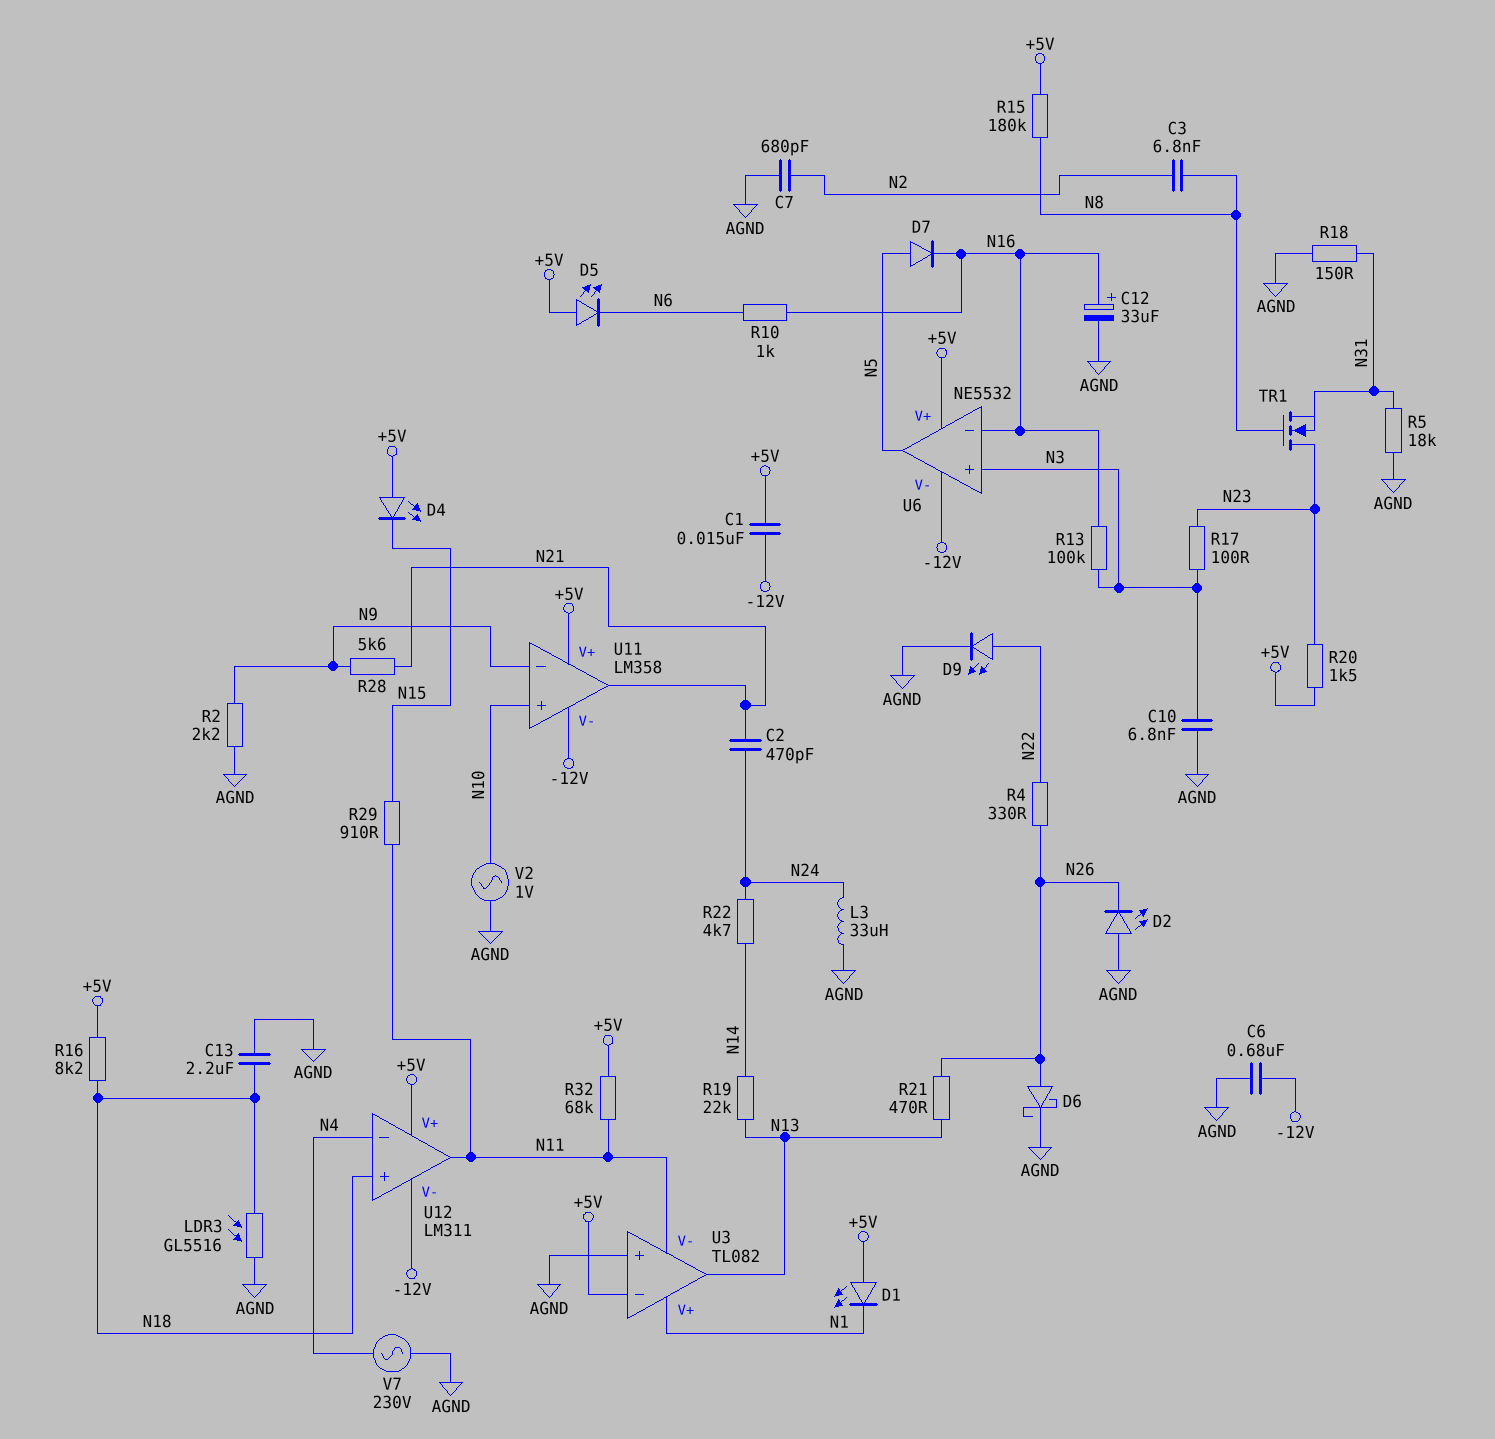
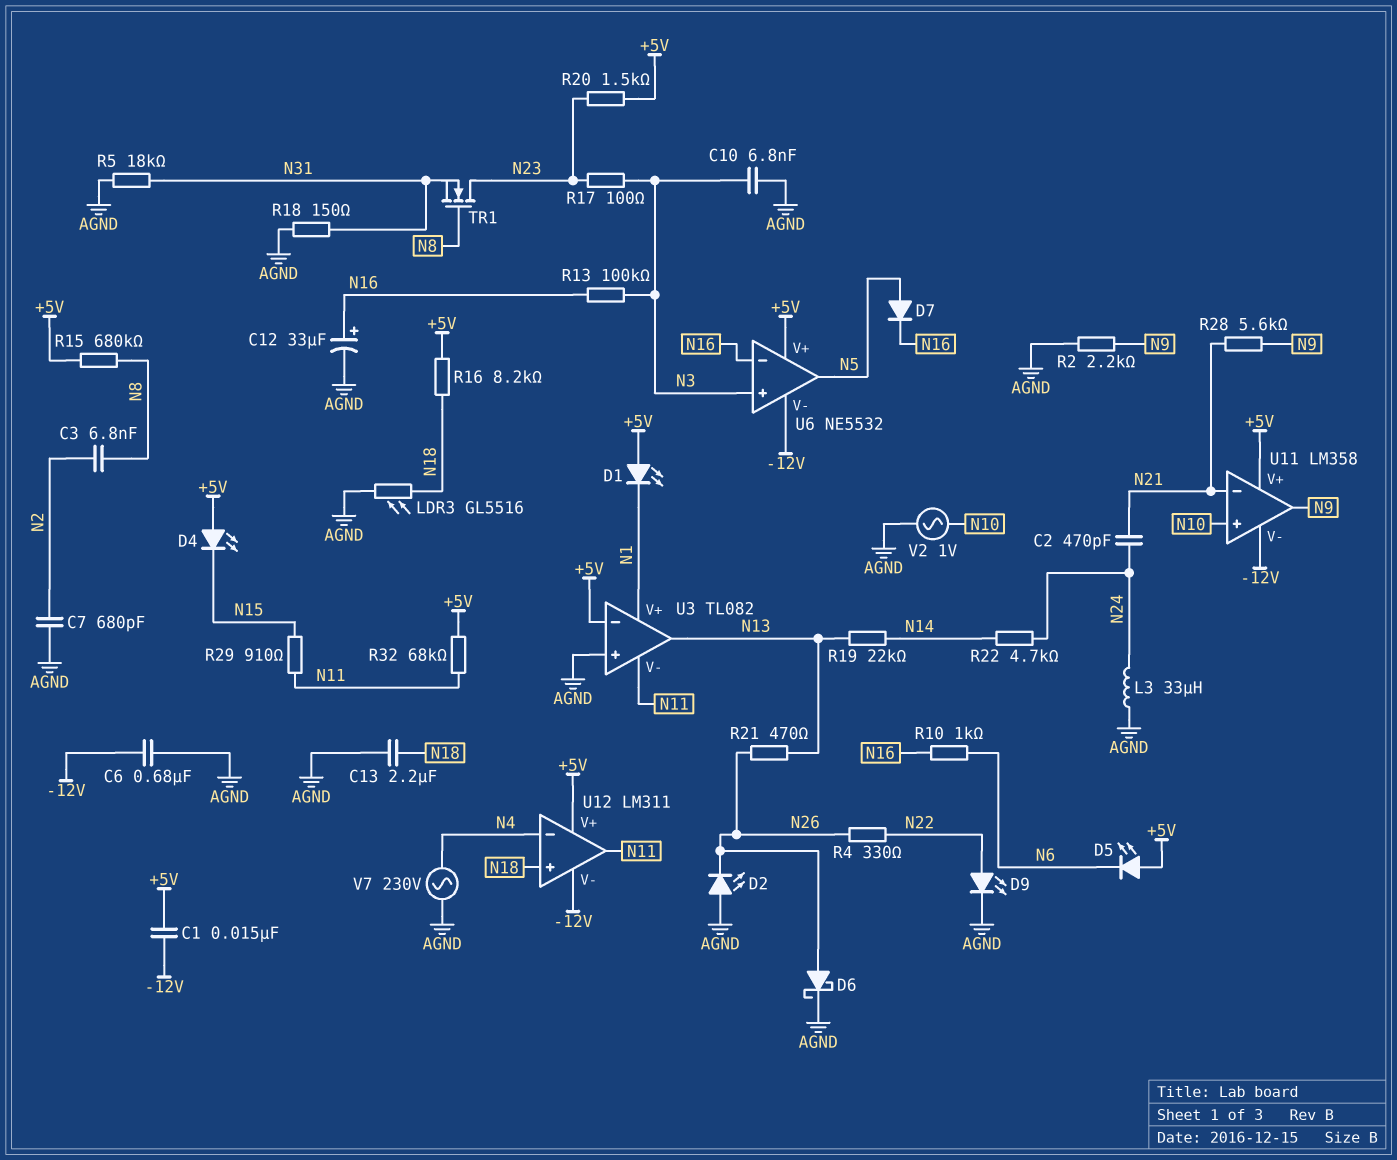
R15: 180k (+5V, N8) -> 680k (+5V, N8)
U11 pin in-: N9 -> N21
U11 pin out: N21 -> N9

